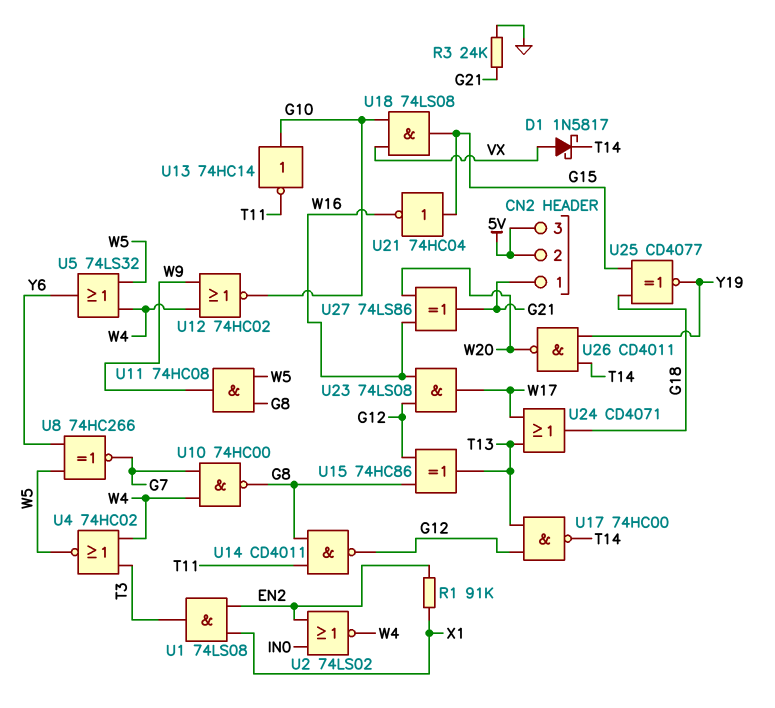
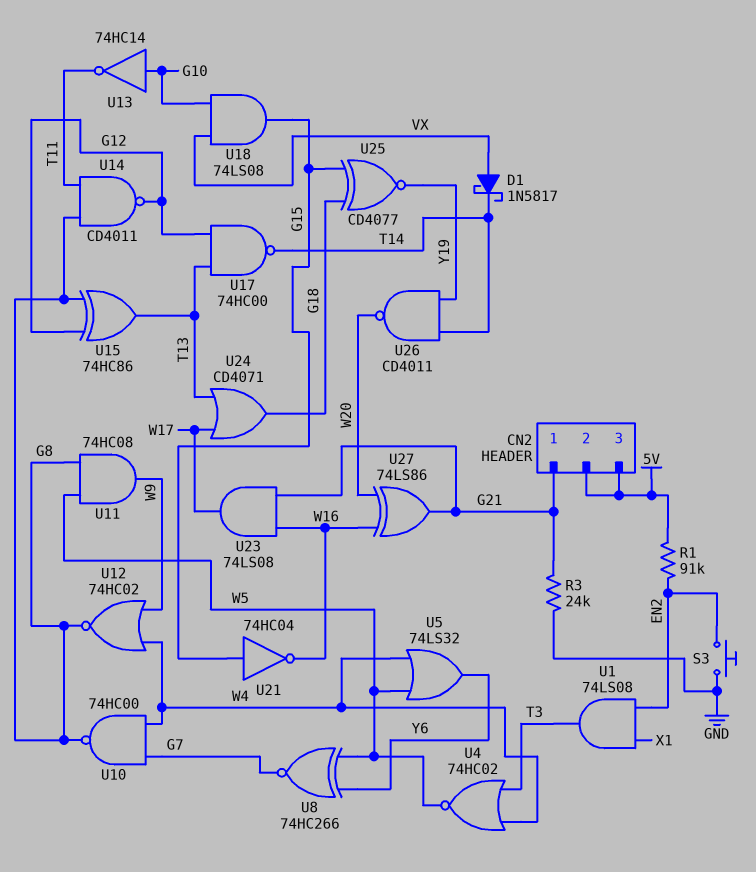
R1: 91k (EN2, X1) -> 91k (5V, EN2)
S3: none -> button (EN2, GND)
U2: NOR 74LS02 (in EN2, in IN0, out W4) -> none
U12: NOR 74HC02 (in W4, in W9, out G10) -> NOR 74HC02 (in W4, in W9, out G8)
U23: AND 74LS08 (in G12, in W16, out W17) -> AND 74LS08 (in G21, in W16, out W17)

